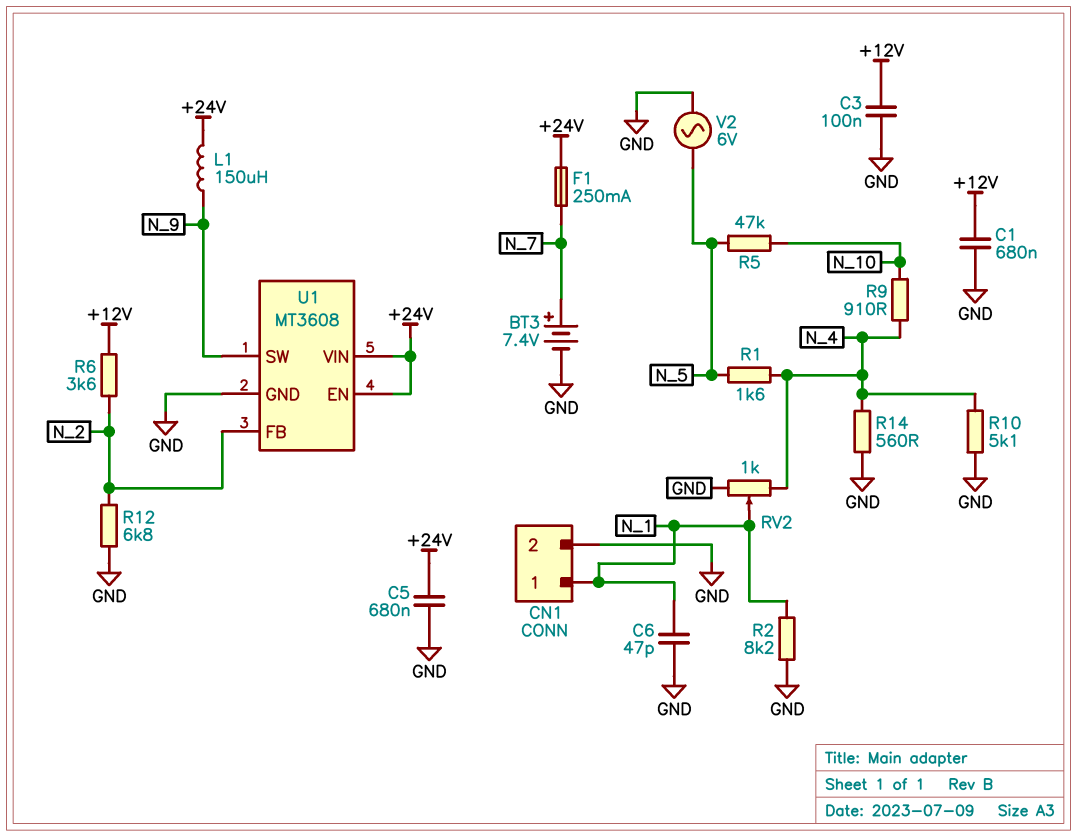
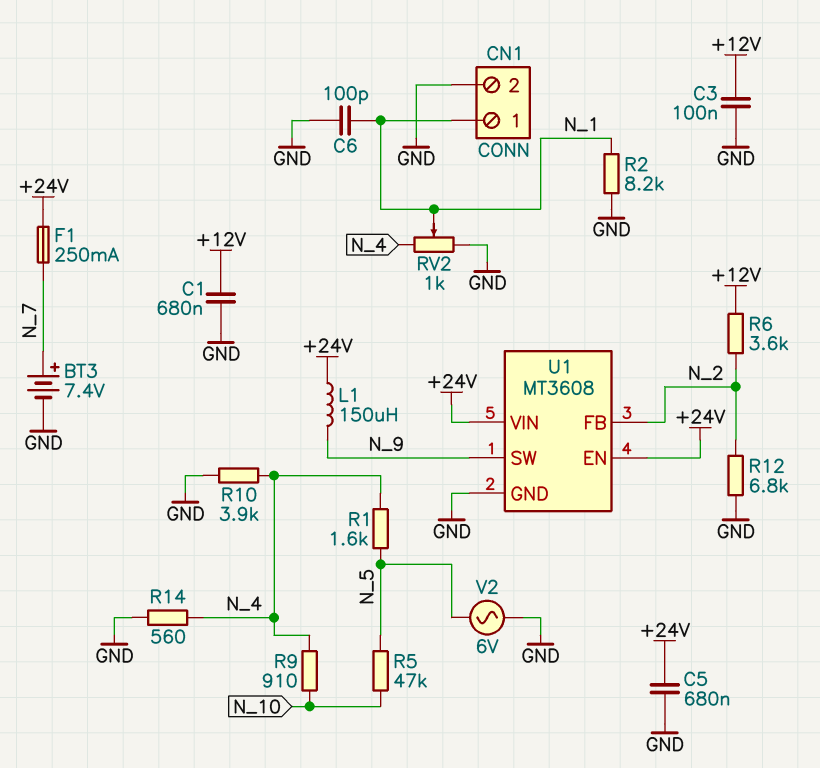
C6: 47pF (GND, N_1) -> 100pF (GND, N_1)
R10: 5.1k (GND, N_4) -> 3.9k (GND, N_4)

